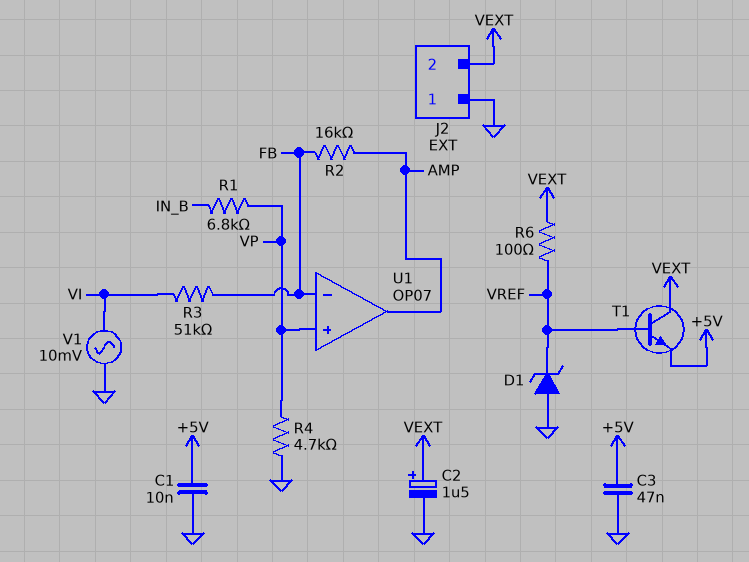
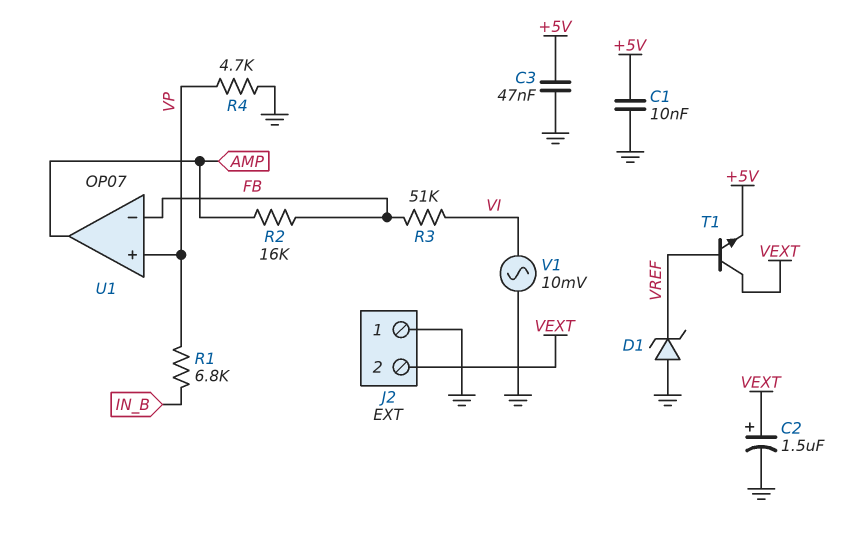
R6: 100 (VEXT, VREF) -> none

